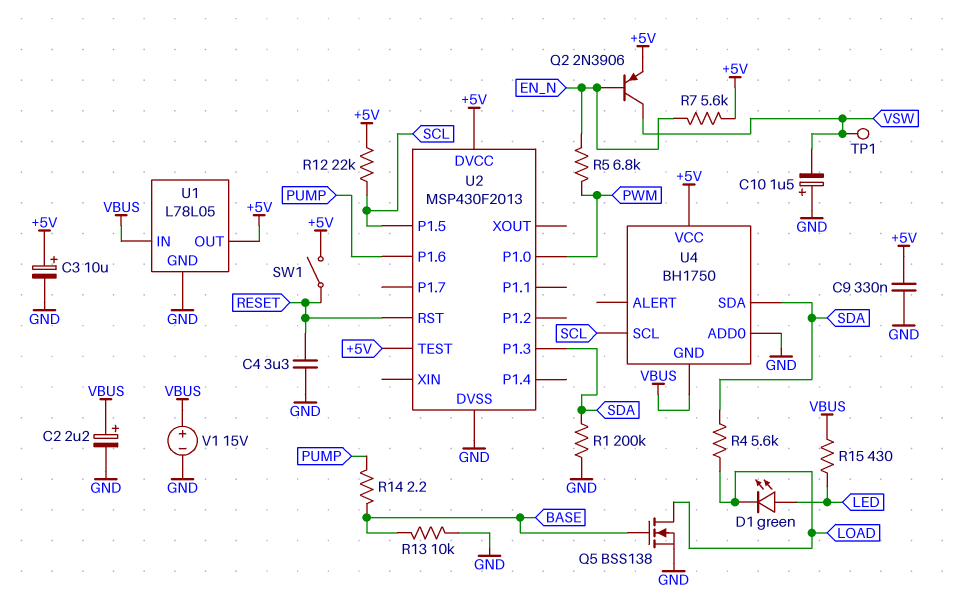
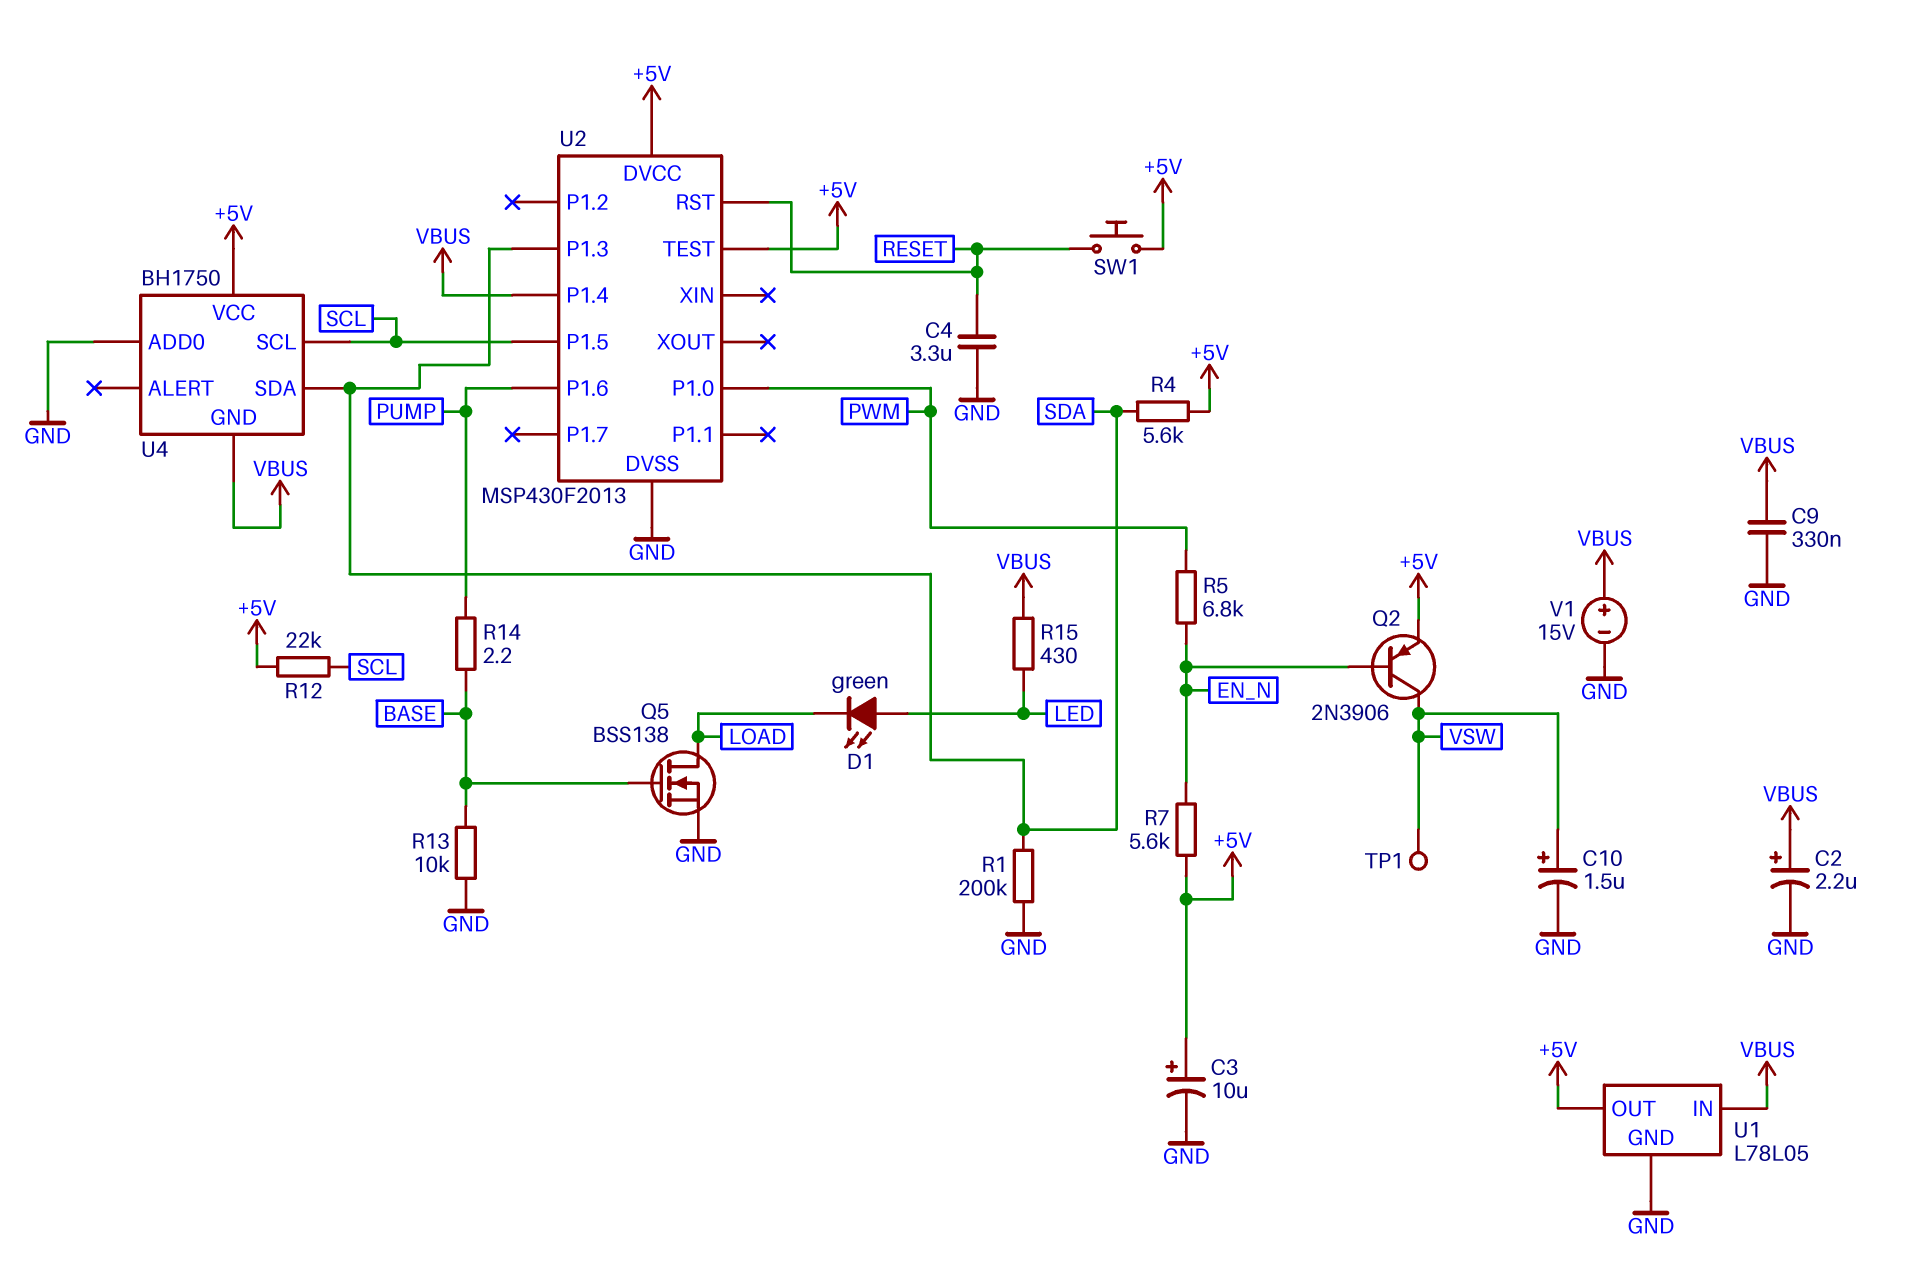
C9: 330nF (+5V, GND) -> 330nF (GND, VBUS)
C10: 1.5uF (plus GND, minus VSW) -> 1.5uF (plus VSW, minus GND)
R4: 5.6k (LOAD, SDA) -> 5.6k (+5V, SDA)
SW1: switch (+5V, RESET) -> button (+5V, RESET)
U2 pin P1.4: none -> VBUS

